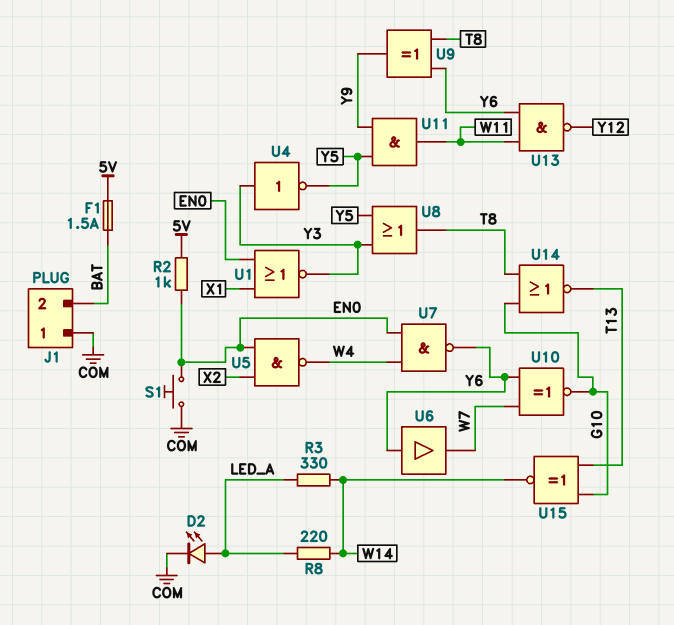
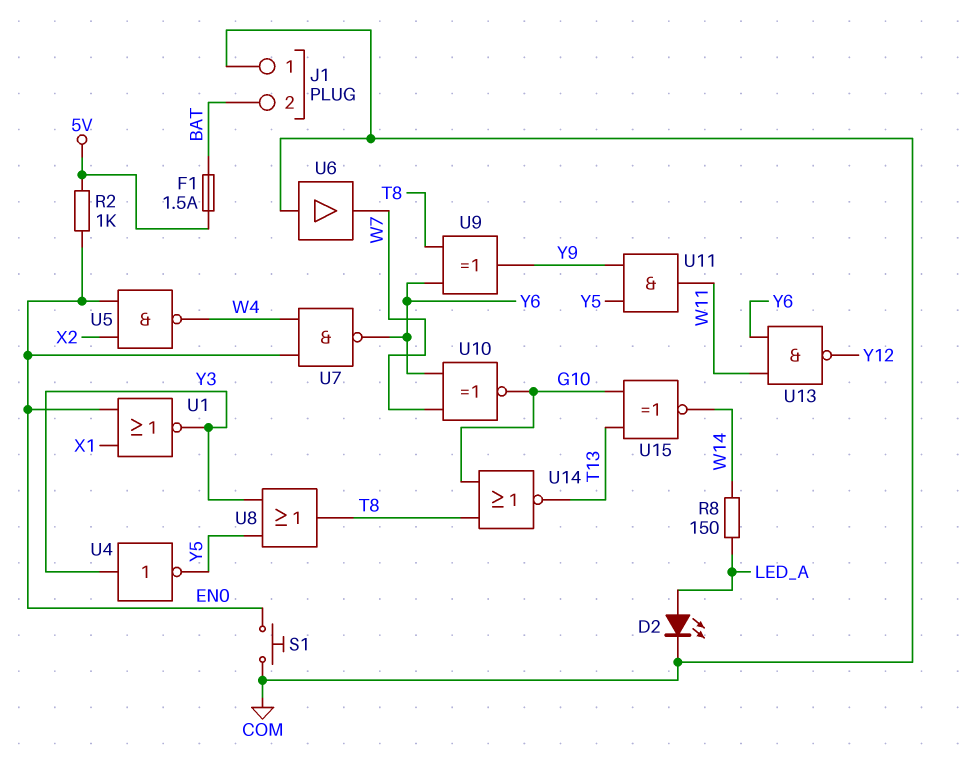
R3: 330 (LED_A, W14) -> none
R8: 220 (LED_A, W14) -> 150 (LED_A, W14)
U6: buffer (in Y6, out W7) -> buffer (in COM, out W7)

